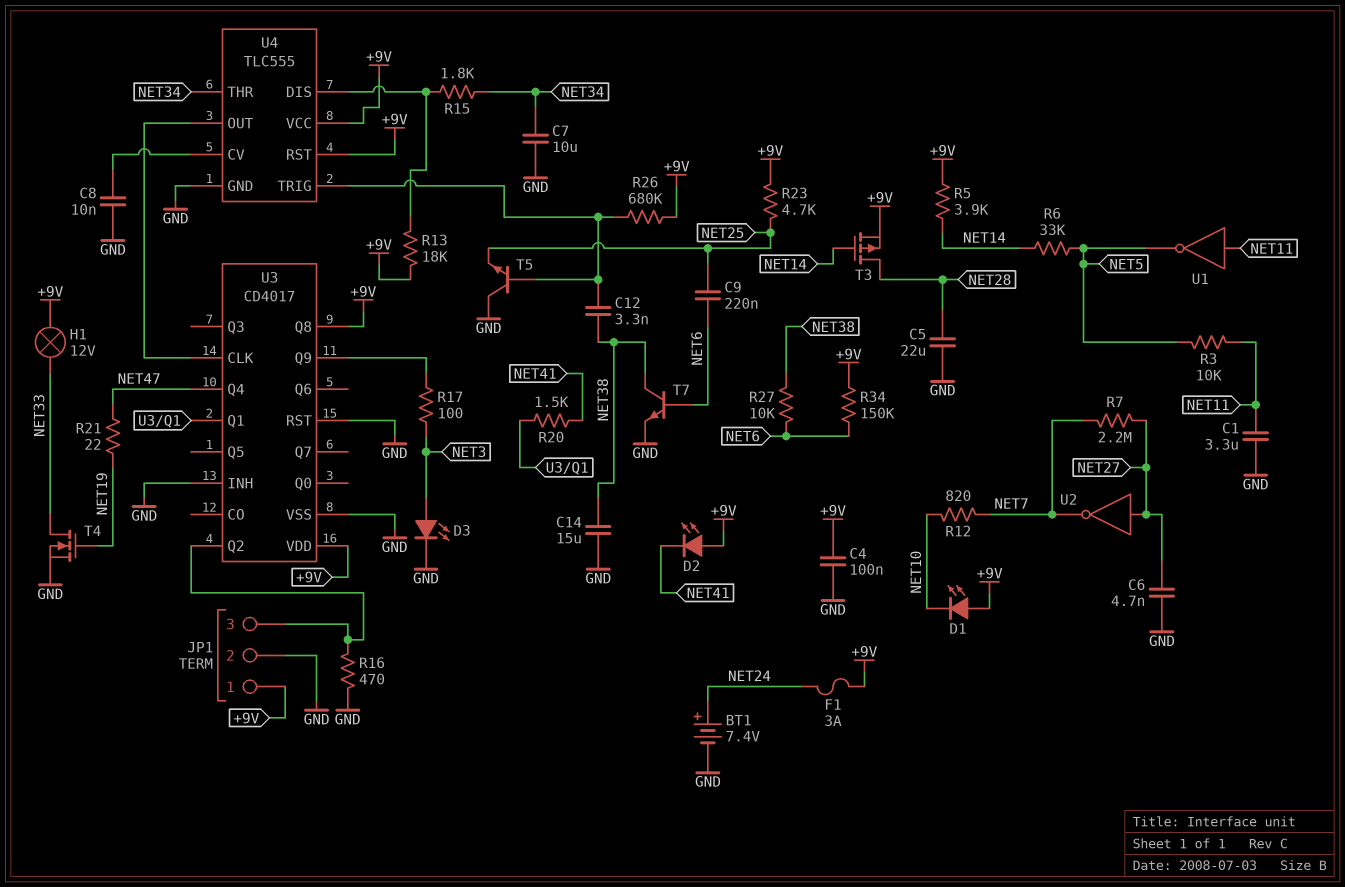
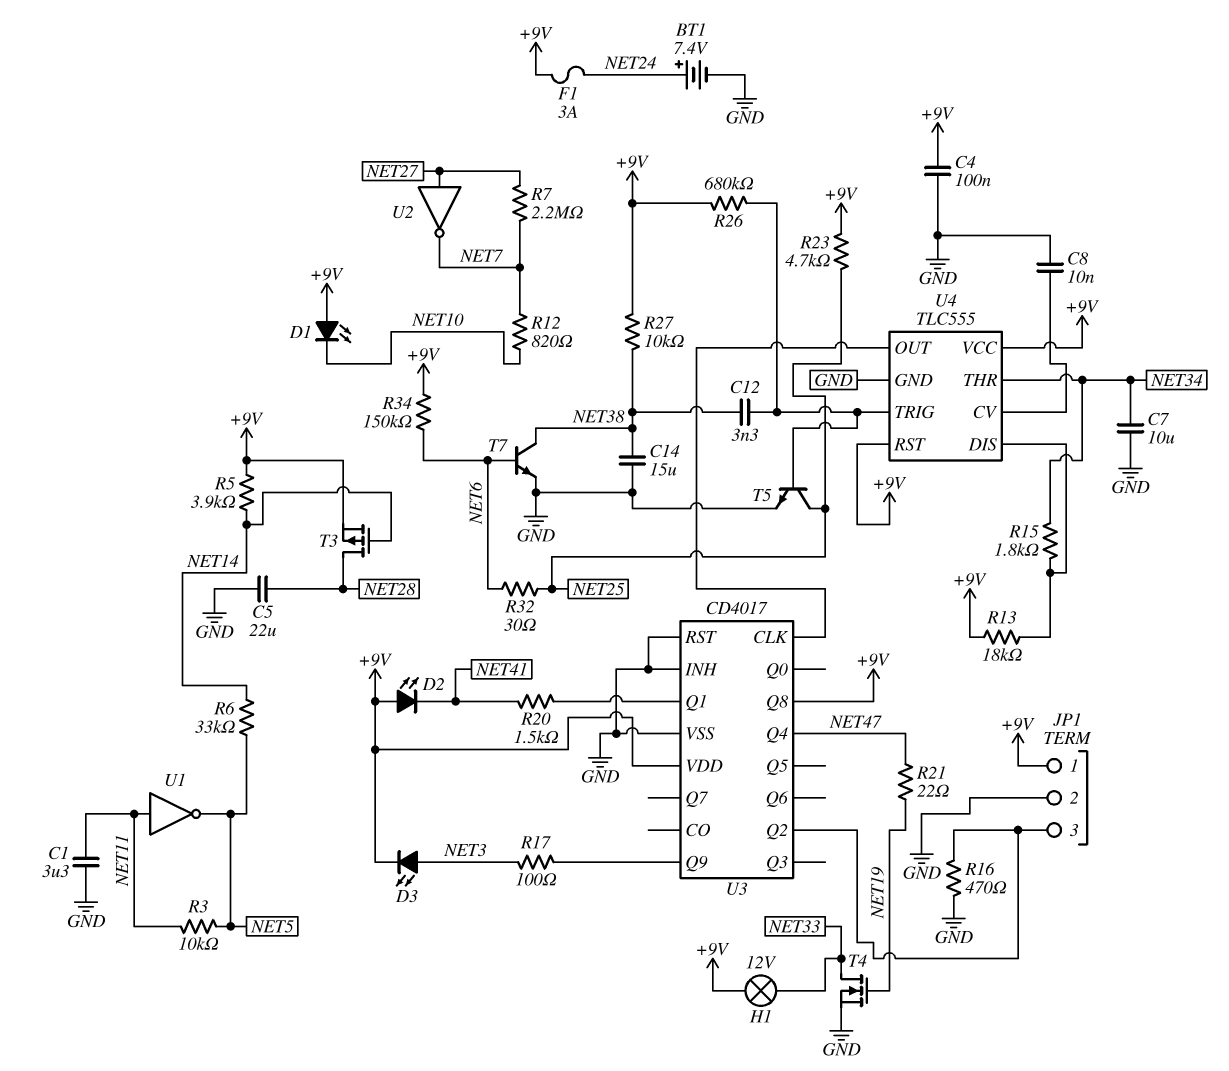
C6: 4.7nF (GND, NET27) -> none
C9: 220nF (NET6, NET25) -> none
D3: LED (A NET3, K GND) -> LED (A NET3, K +9V)
R27: 10k (NET6, NET38) -> 10k (+9V, NET38)
R32: none -> 30 (NET6, NET25)
T5: NPN (B U4/TRIG, C GND, E NET25) -> NPN (B U4/TRIG, C NET25, E GND)

